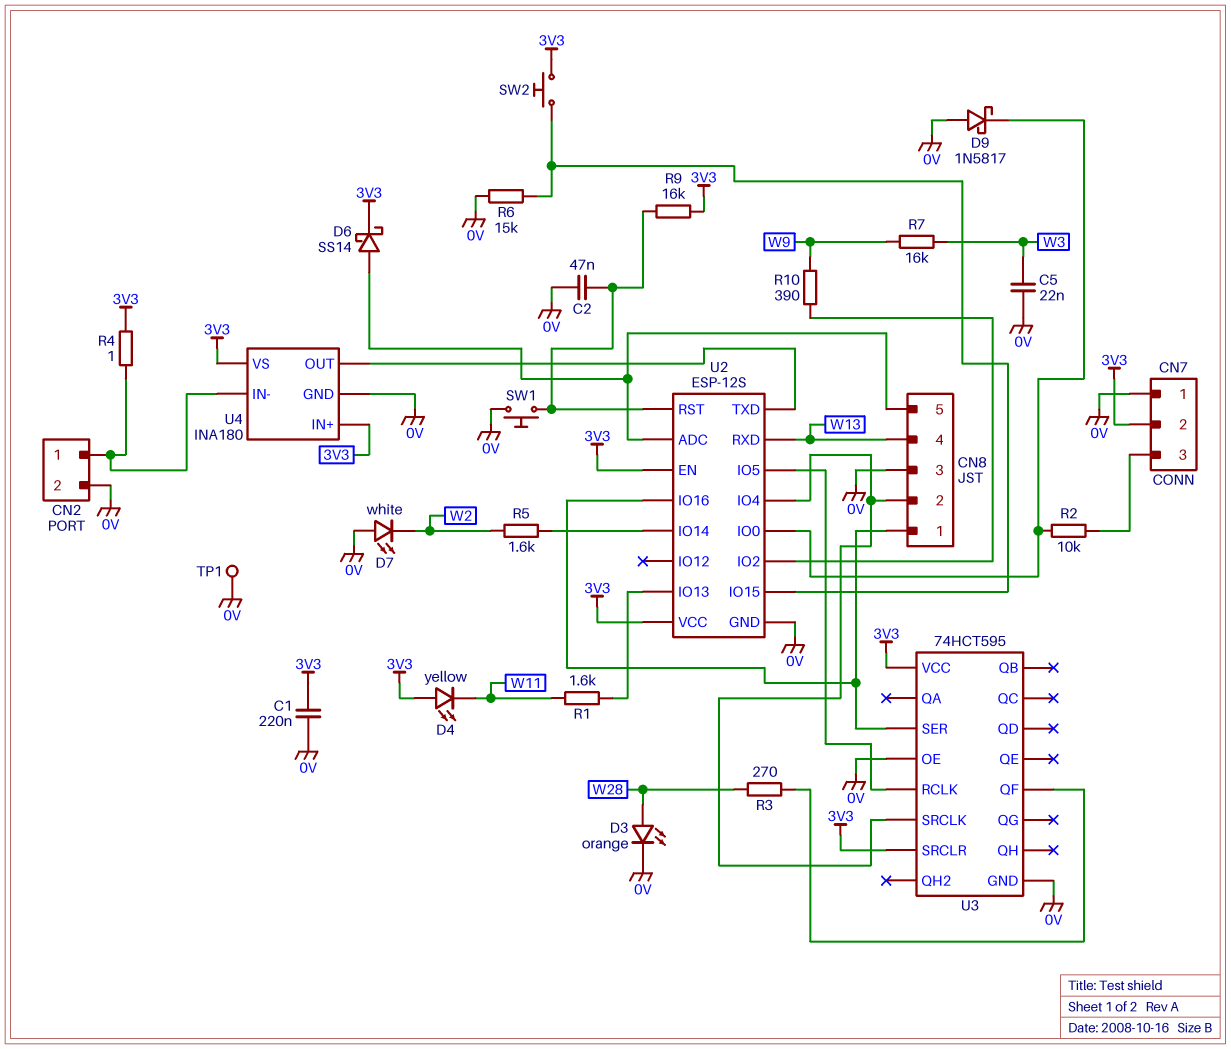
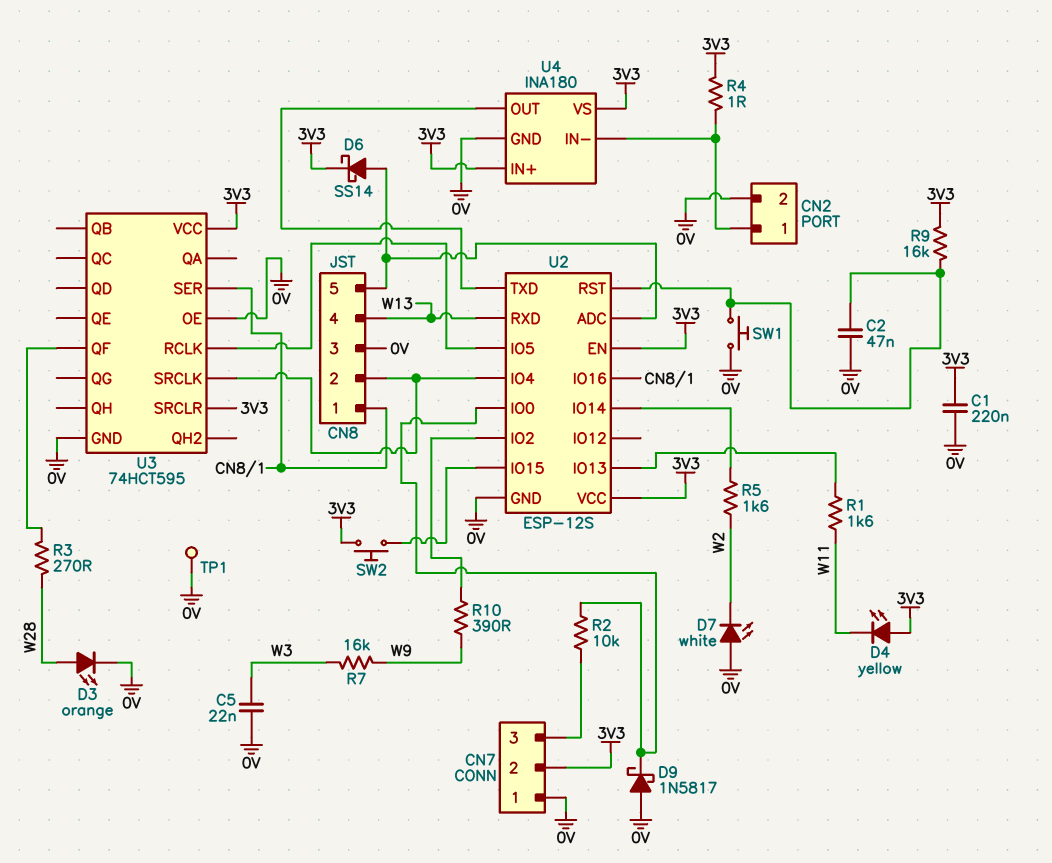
R6: 15k (0V, U2/IO15) -> none

